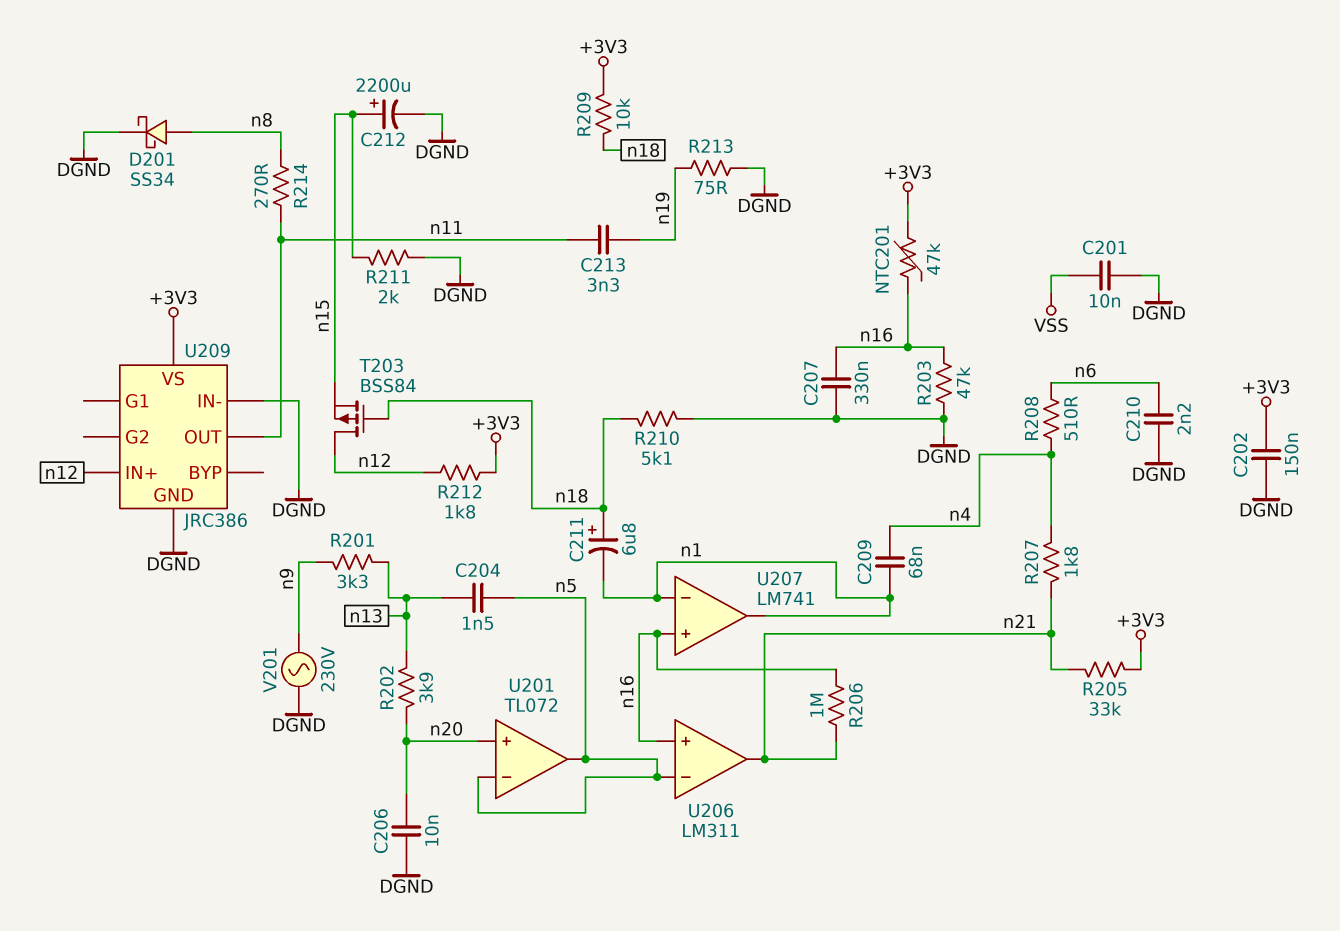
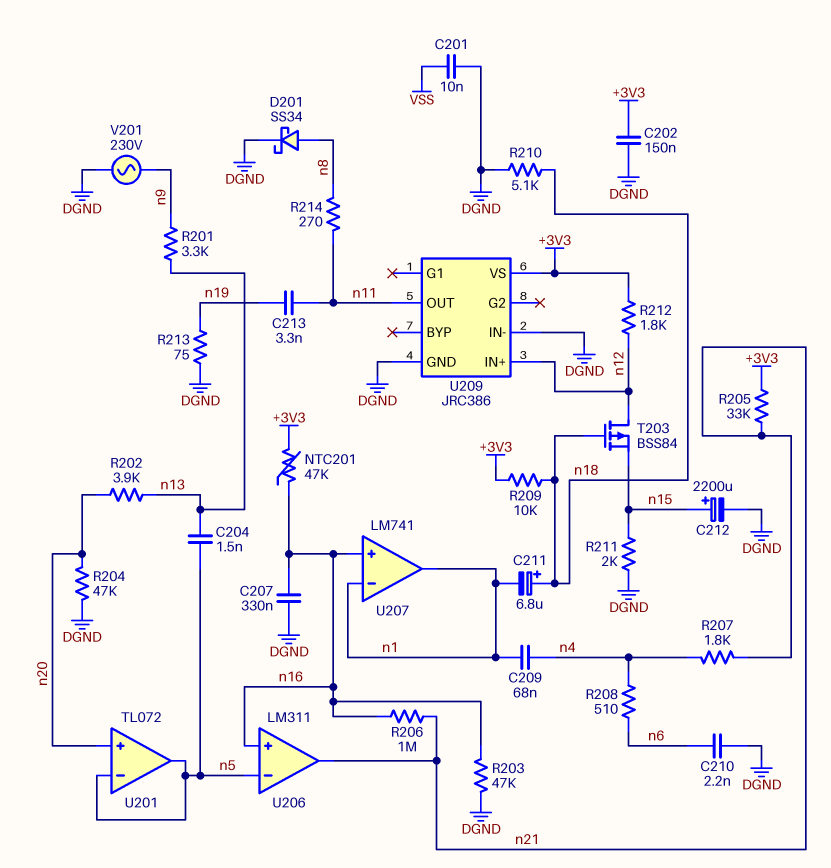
C206: 10nF (DGND, n20) -> none
R204: none -> 47k (DGND, n20)

